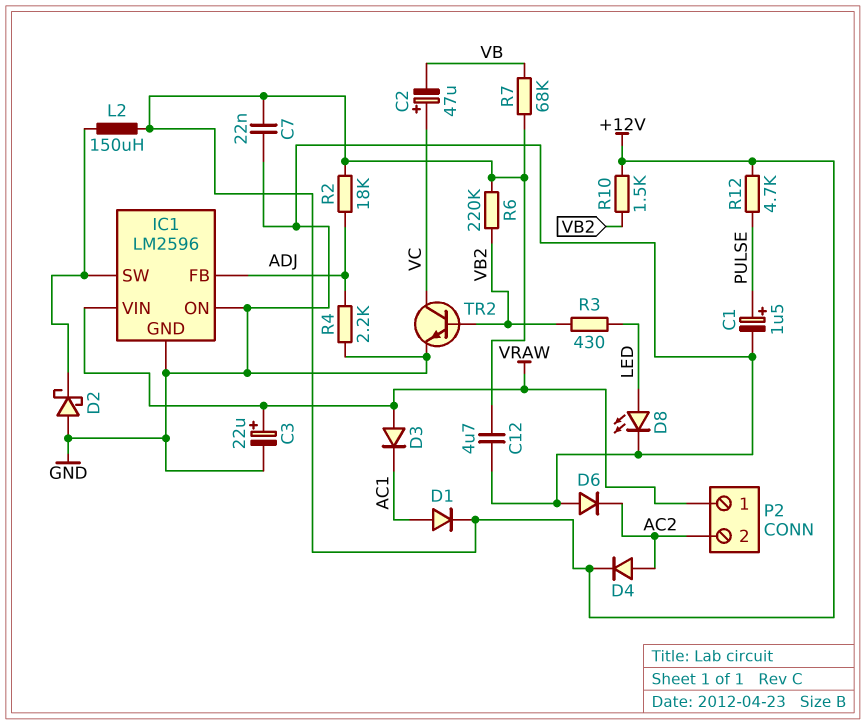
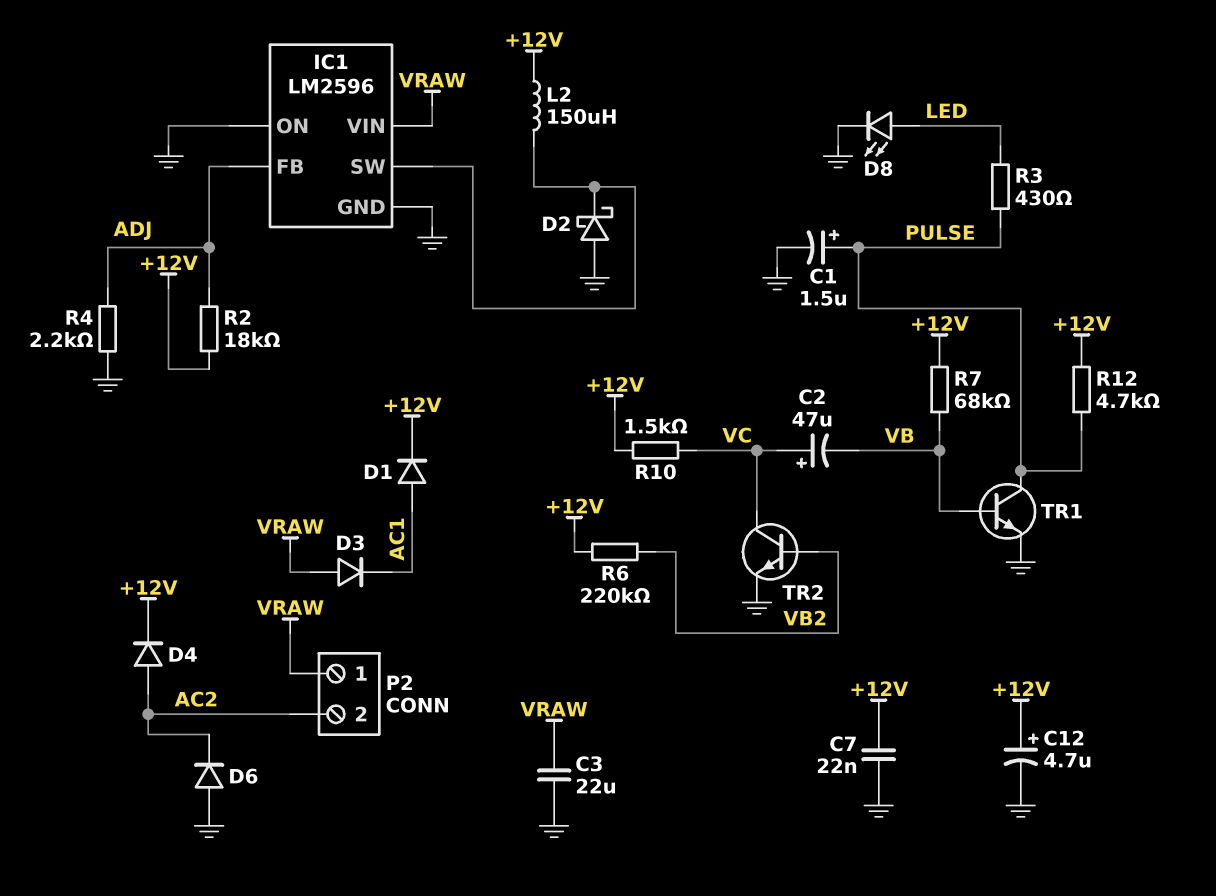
C3: 22uF (plus VRAW, minus GND) -> 22uF (GND, VRAW)
C12: 4.7uF (+12V, GND) -> 4.7uF (plus +12V, minus GND)
R3: 430 (LED, VB2) -> 430 (LED, PULSE)
R10: 1.5k (+12V, VB2) -> 1.5k (+12V, VC)
TR1: none -> NPN (B VB, C PULSE, E GND)

